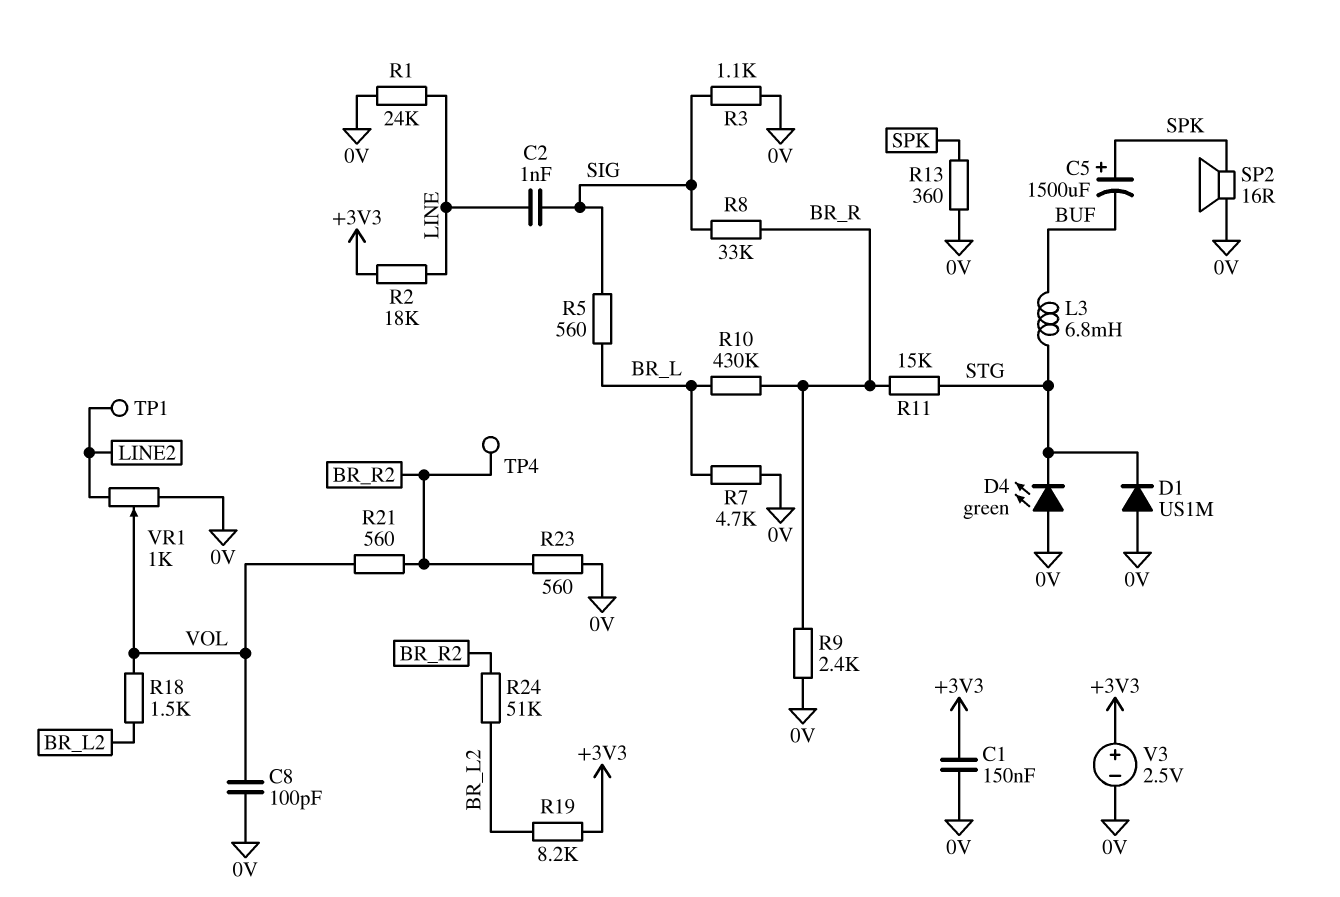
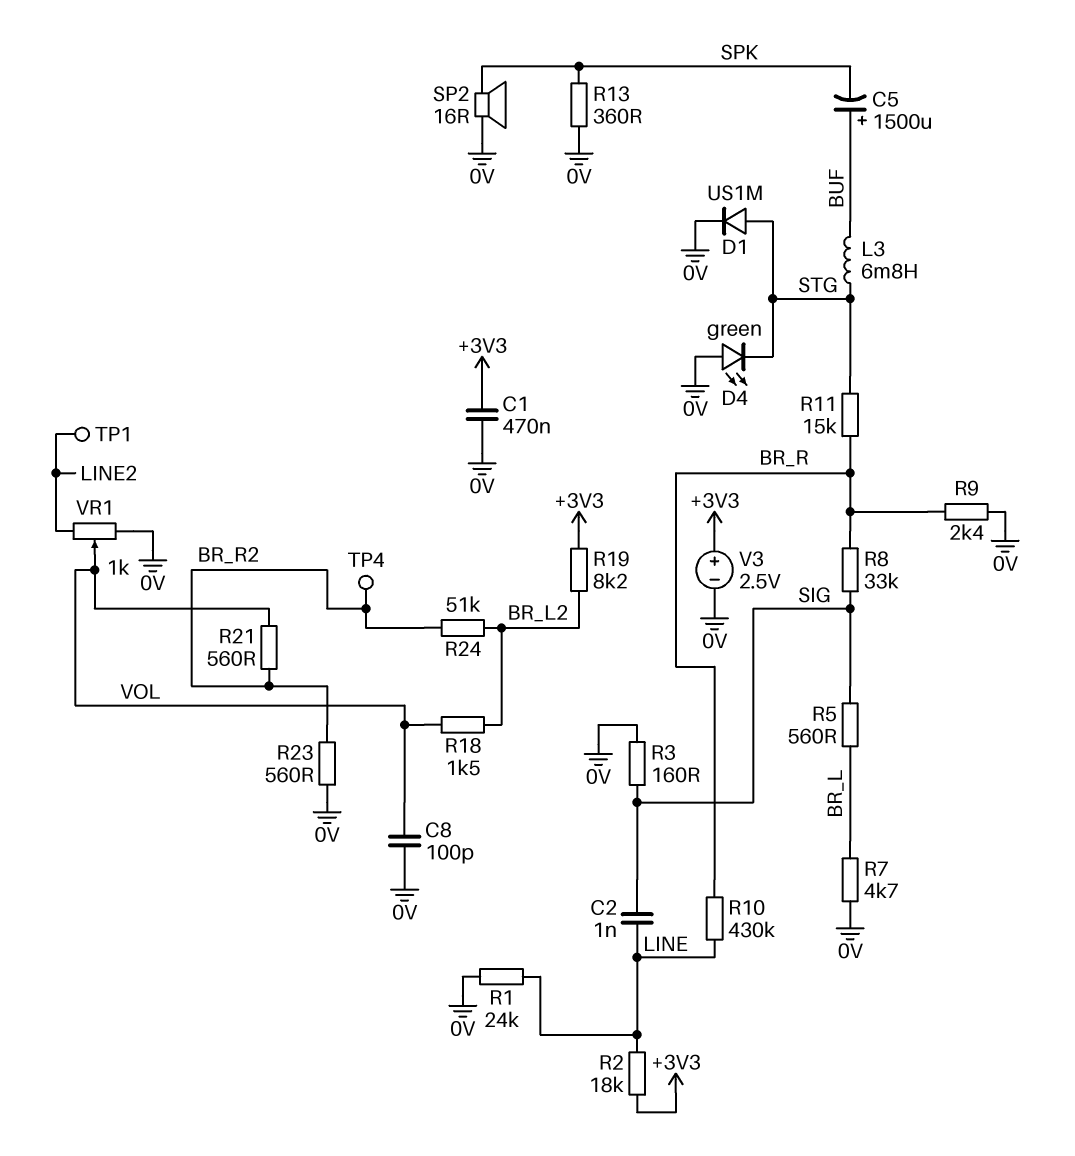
C1: 150nF (+3V3, 0V) -> 470nF (+3V3, 0V)
C5: 1500uF (plus SPK, minus BUF) -> 1500uF (plus BUF, minus SPK)
D1: diode US1M (A 0V, K STG) -> diode US1M (A STG, K 0V)
R3: 1.1k (0V, SIG) -> 160 (0V, SIG)
R10: 430k (BR_L, BR_R) -> 430k (BR_R, LINE)

